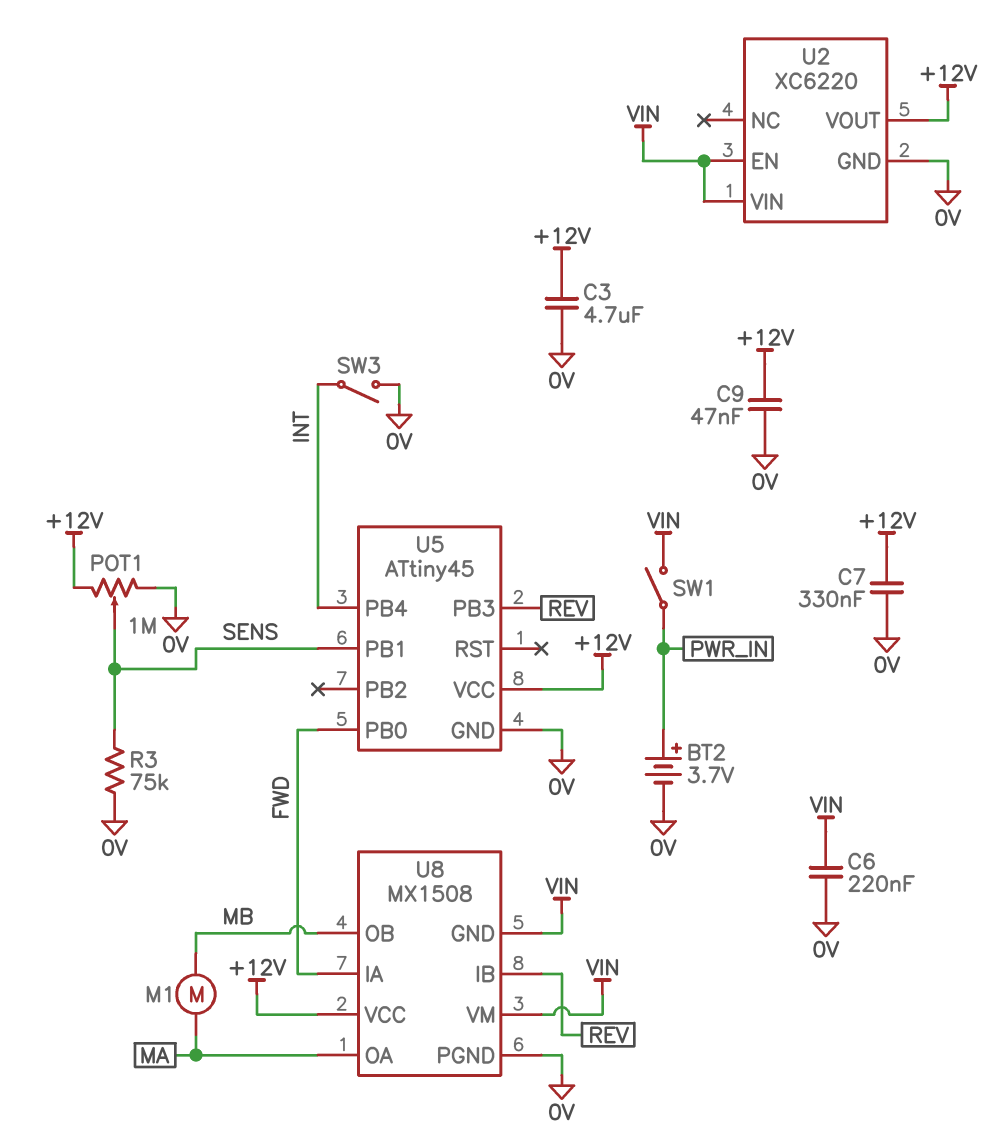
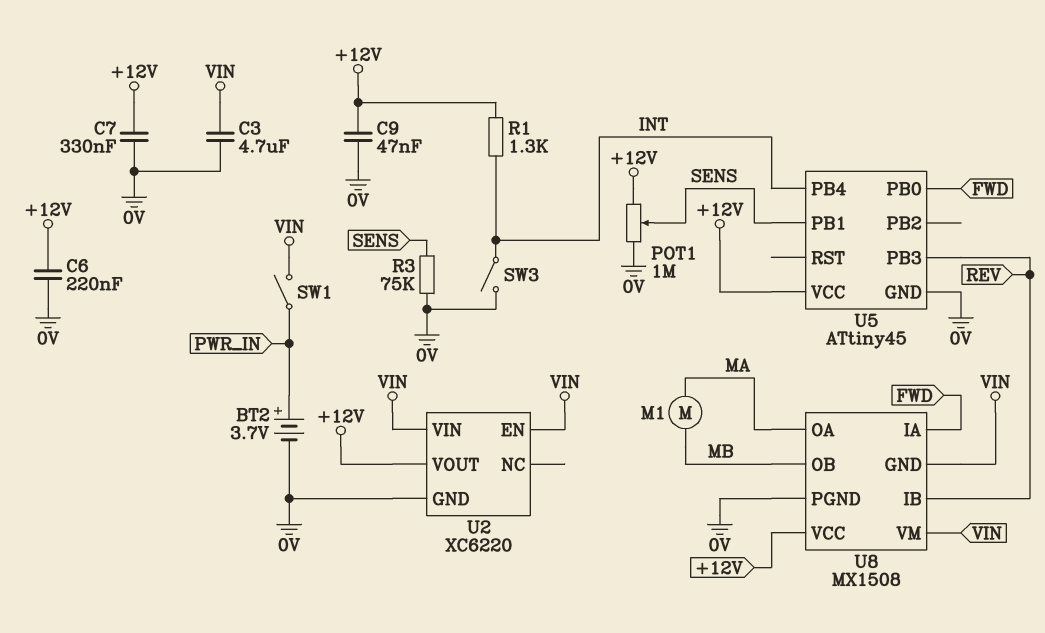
C3: 4.7uF (+12V, 0V) -> 4.7uF (0V, VIN)
C6: 220nF (0V, VIN) -> 220nF (+12V, 0V)
R1: none -> 1.3k (+12V, INT)

